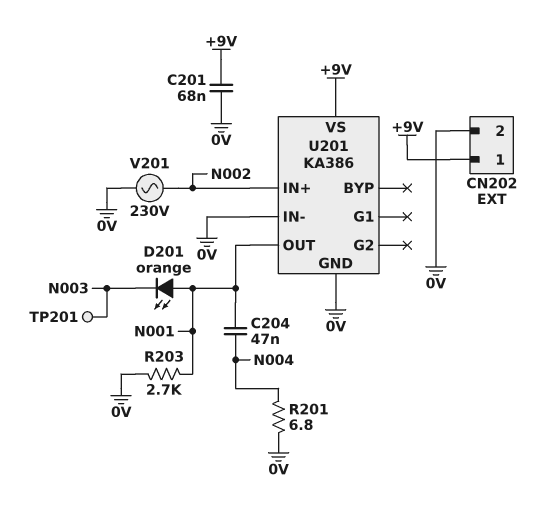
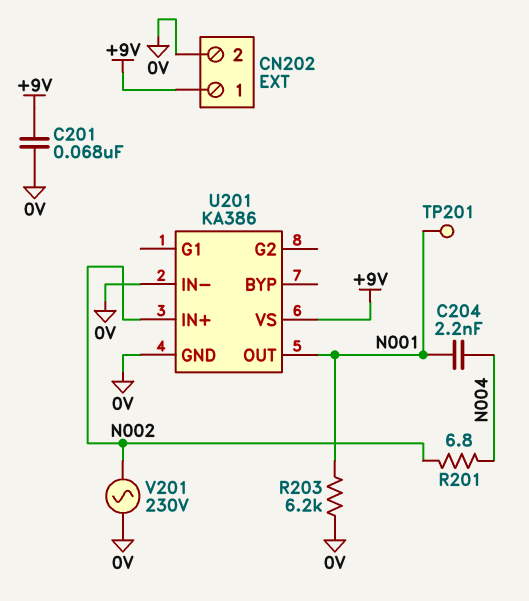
C204: 47nF (N001, N004) -> 2.2nF (N001, N004)
D201: LED orange (A N001, K N003) -> none
R201: 6.8 (0V, N004) -> 6.8 (N002, N004)
R203: 2.7k (0V, N001) -> 6.2k (0V, N001)
TP201: test point (N003) -> test point (N001)

